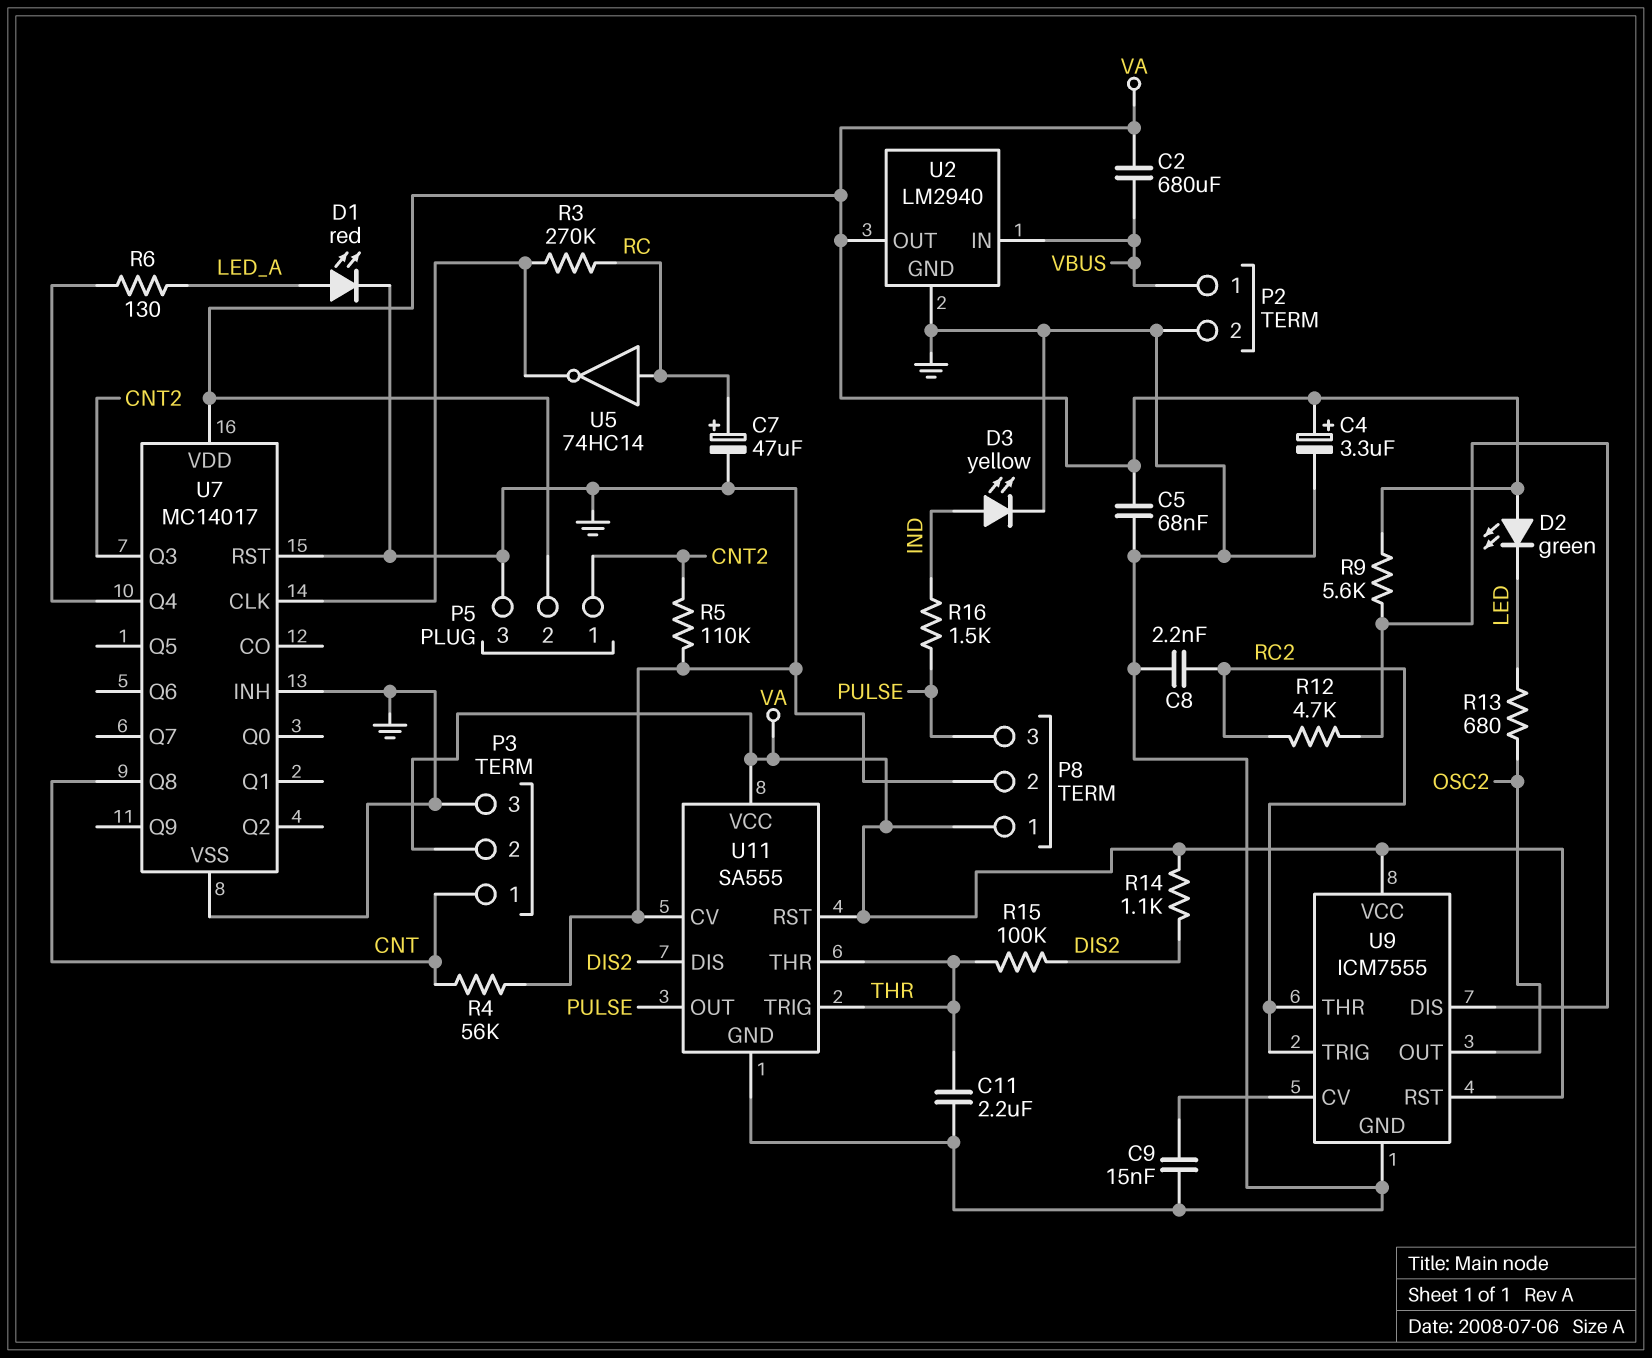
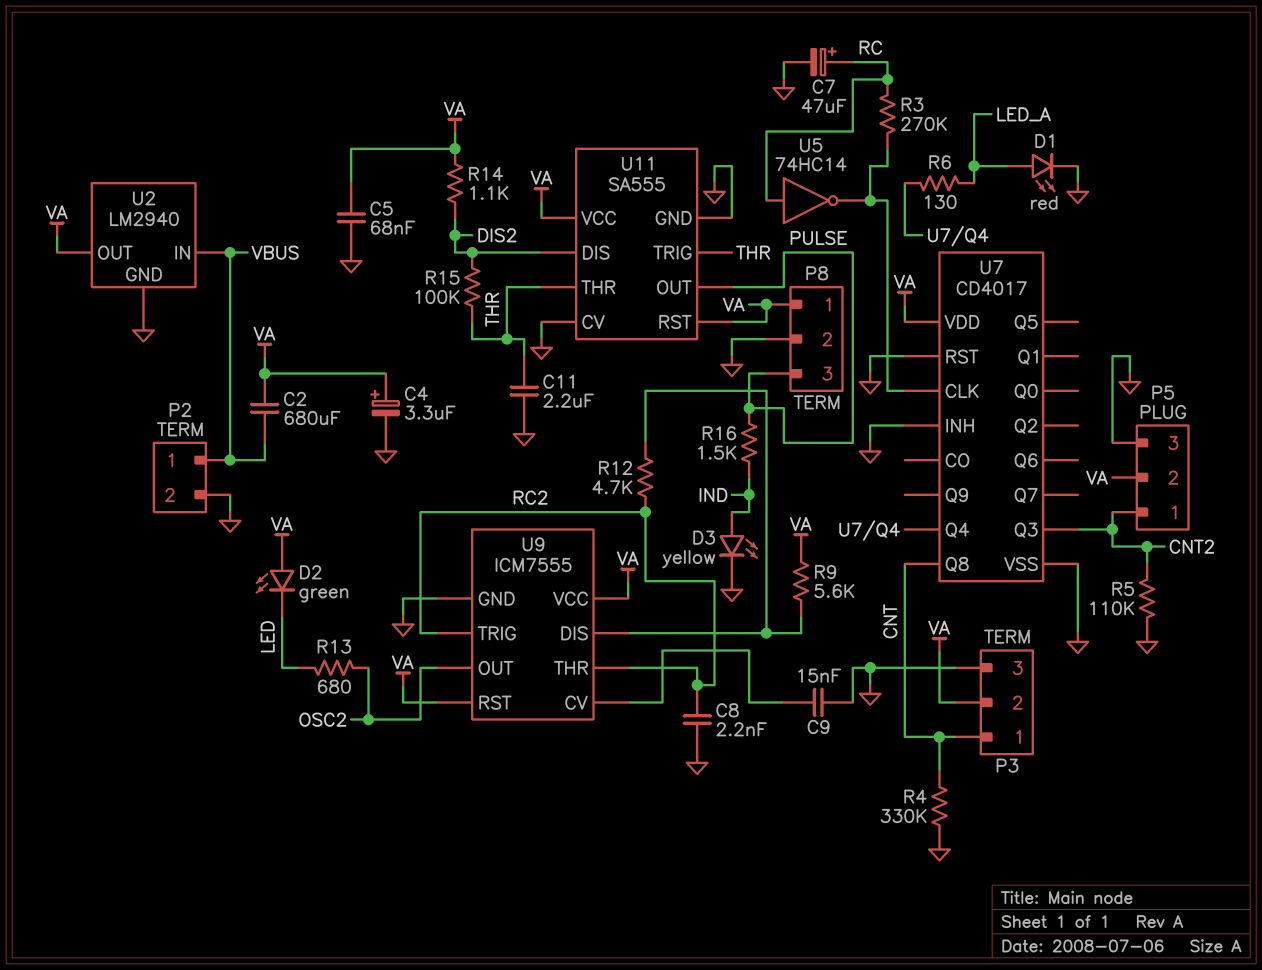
R4: 56k (CNT, GND) -> 330k (CNT, GND)
U7: MC14017 -> CD4017

